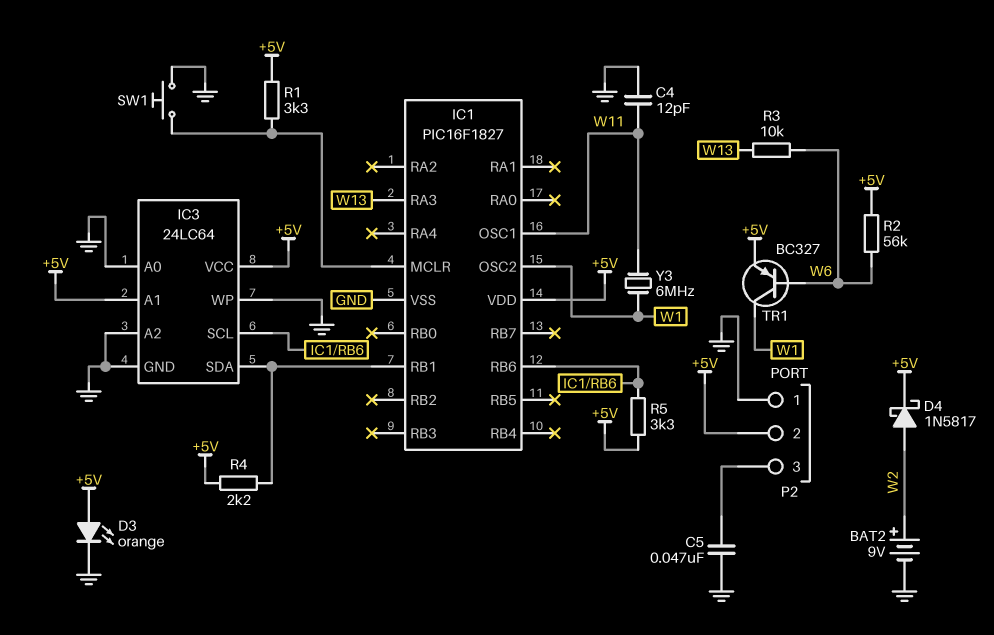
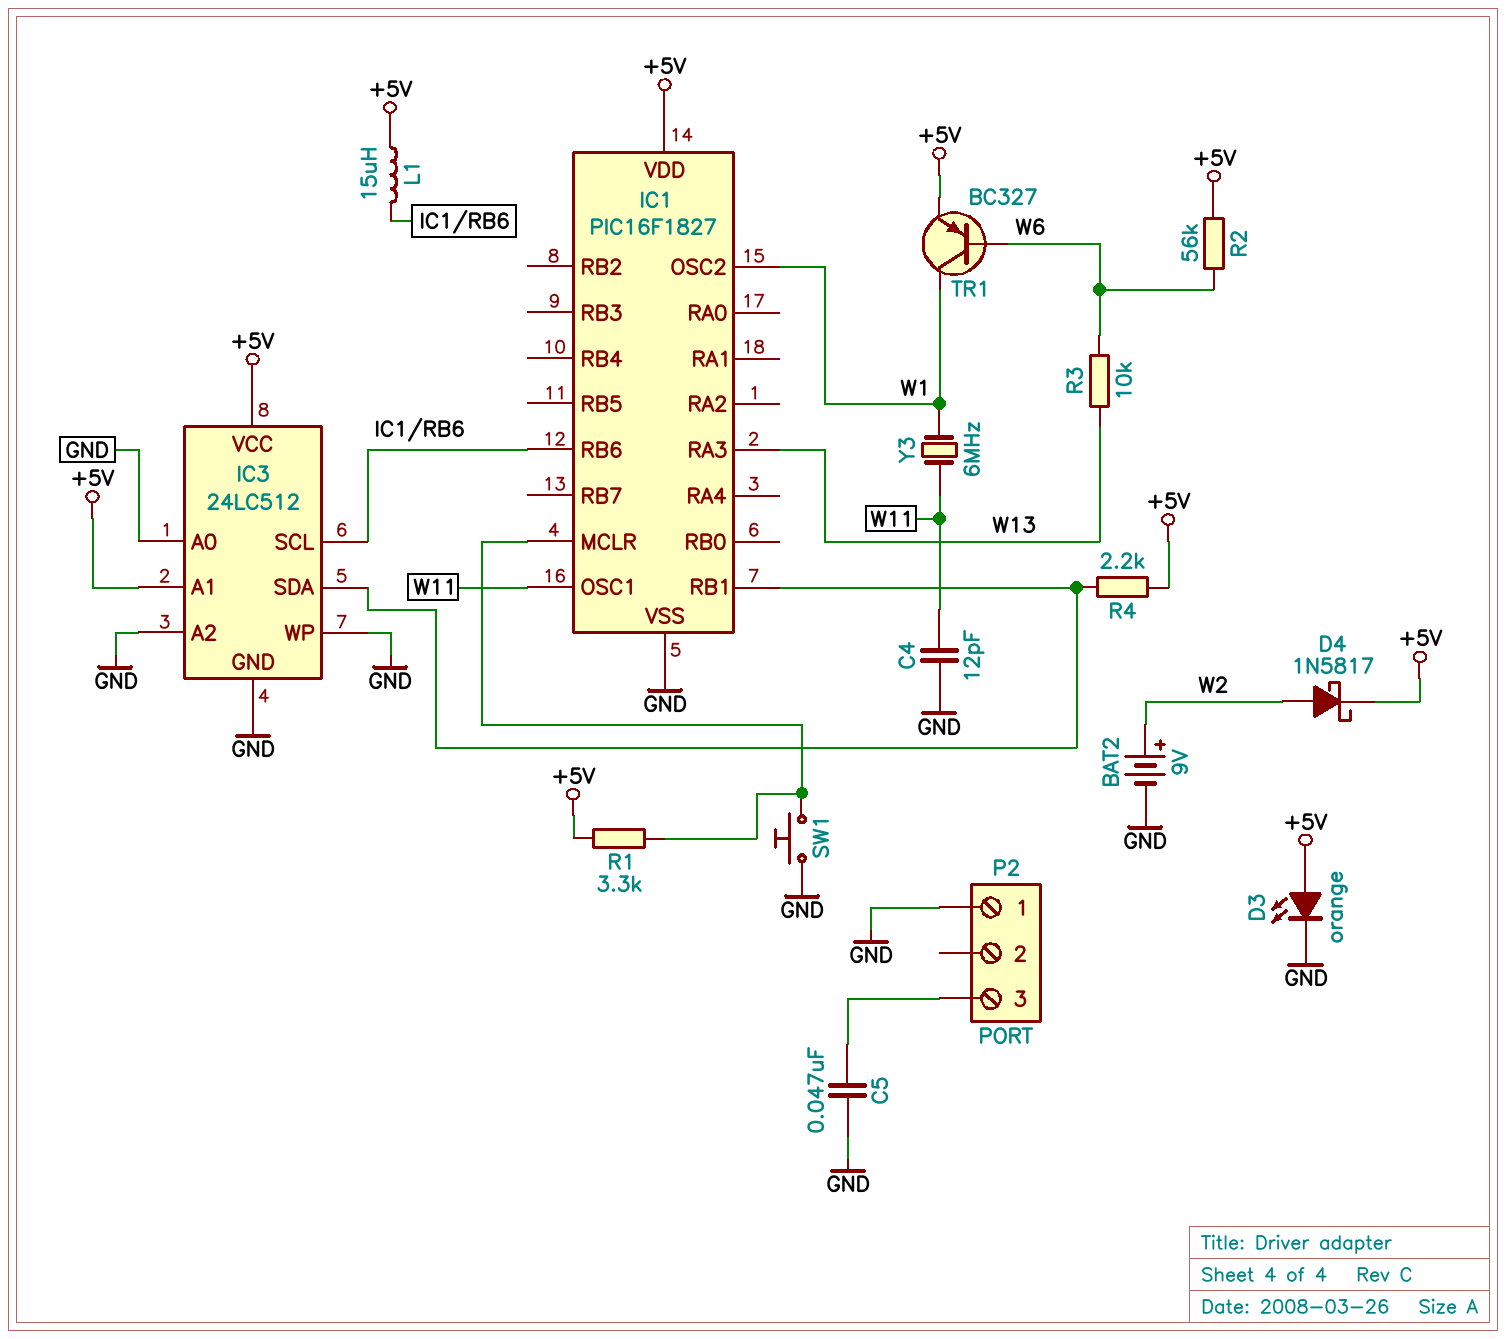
IC3: 24LC64 -> 24LC512
L1: none -> 15uH (+5V, IC1/RB6)
P2 pin 2: +5V -> none
R5: 3.3k (+5V, IC1/RB6) -> none

